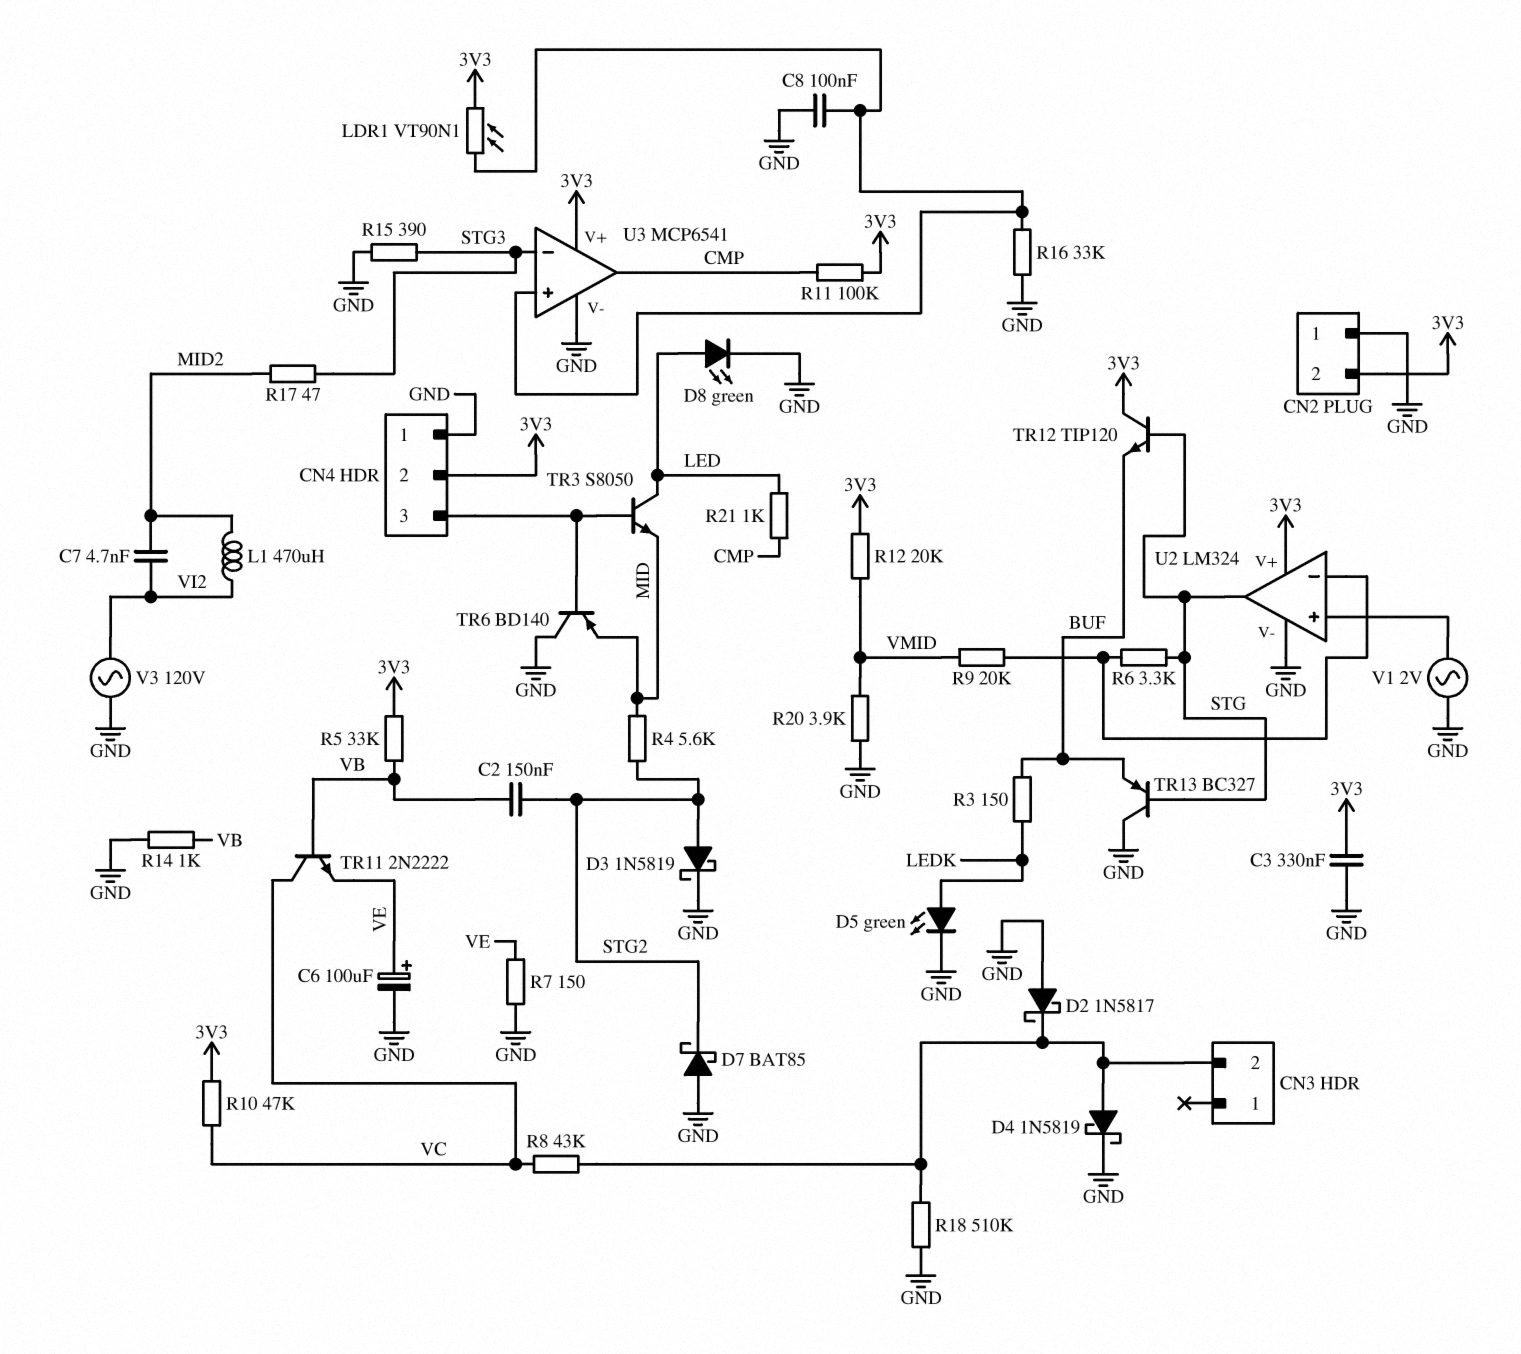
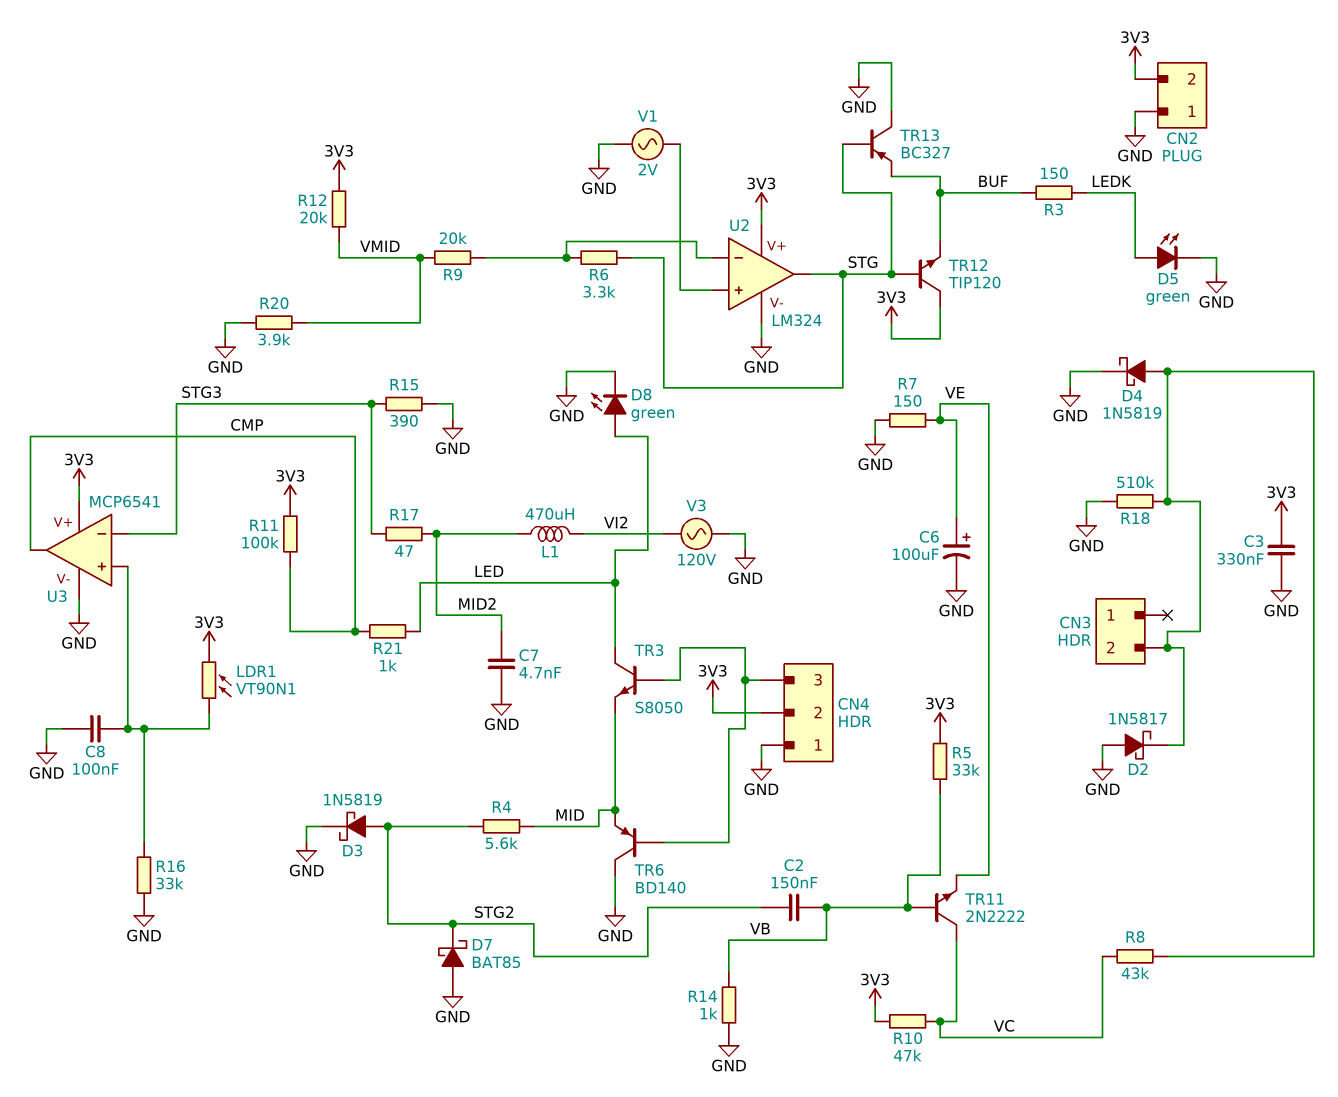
C7: 4.7nF (MID2, VI2) -> 4.7nF (GND, MID2)

